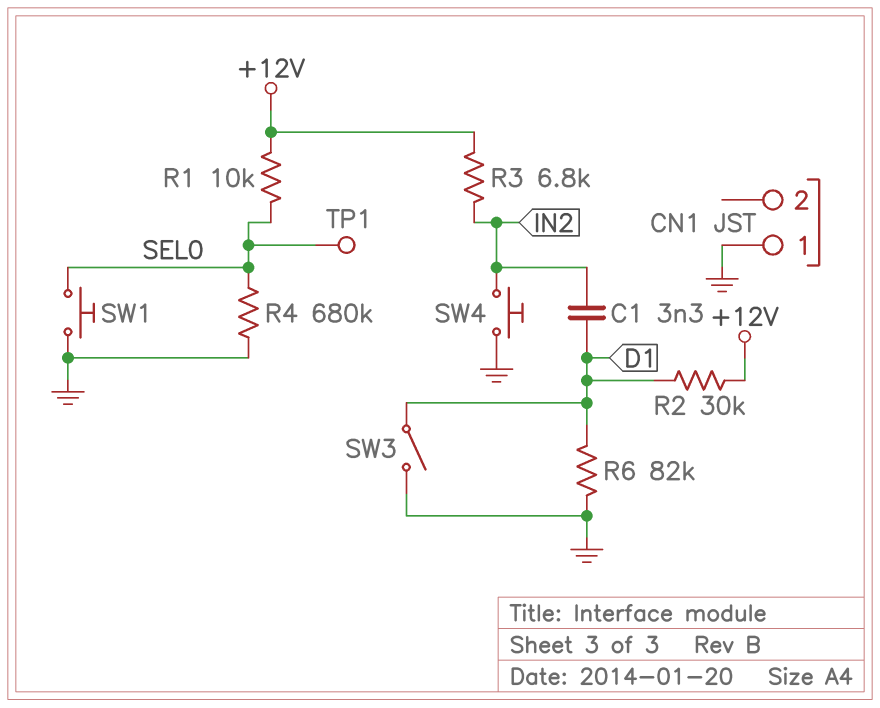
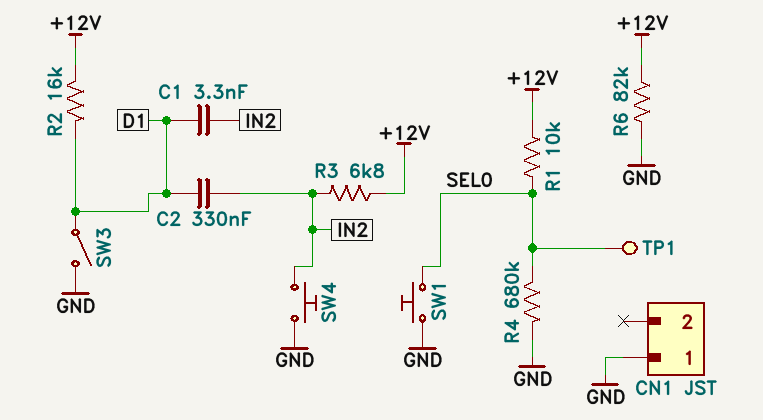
C2: none -> 330nF (D1, IN2)
R2: 30k (+12V, D1) -> 16k (+12V, D1)
R6: 82k (D1, GND) -> 82k (+12V, GND)

